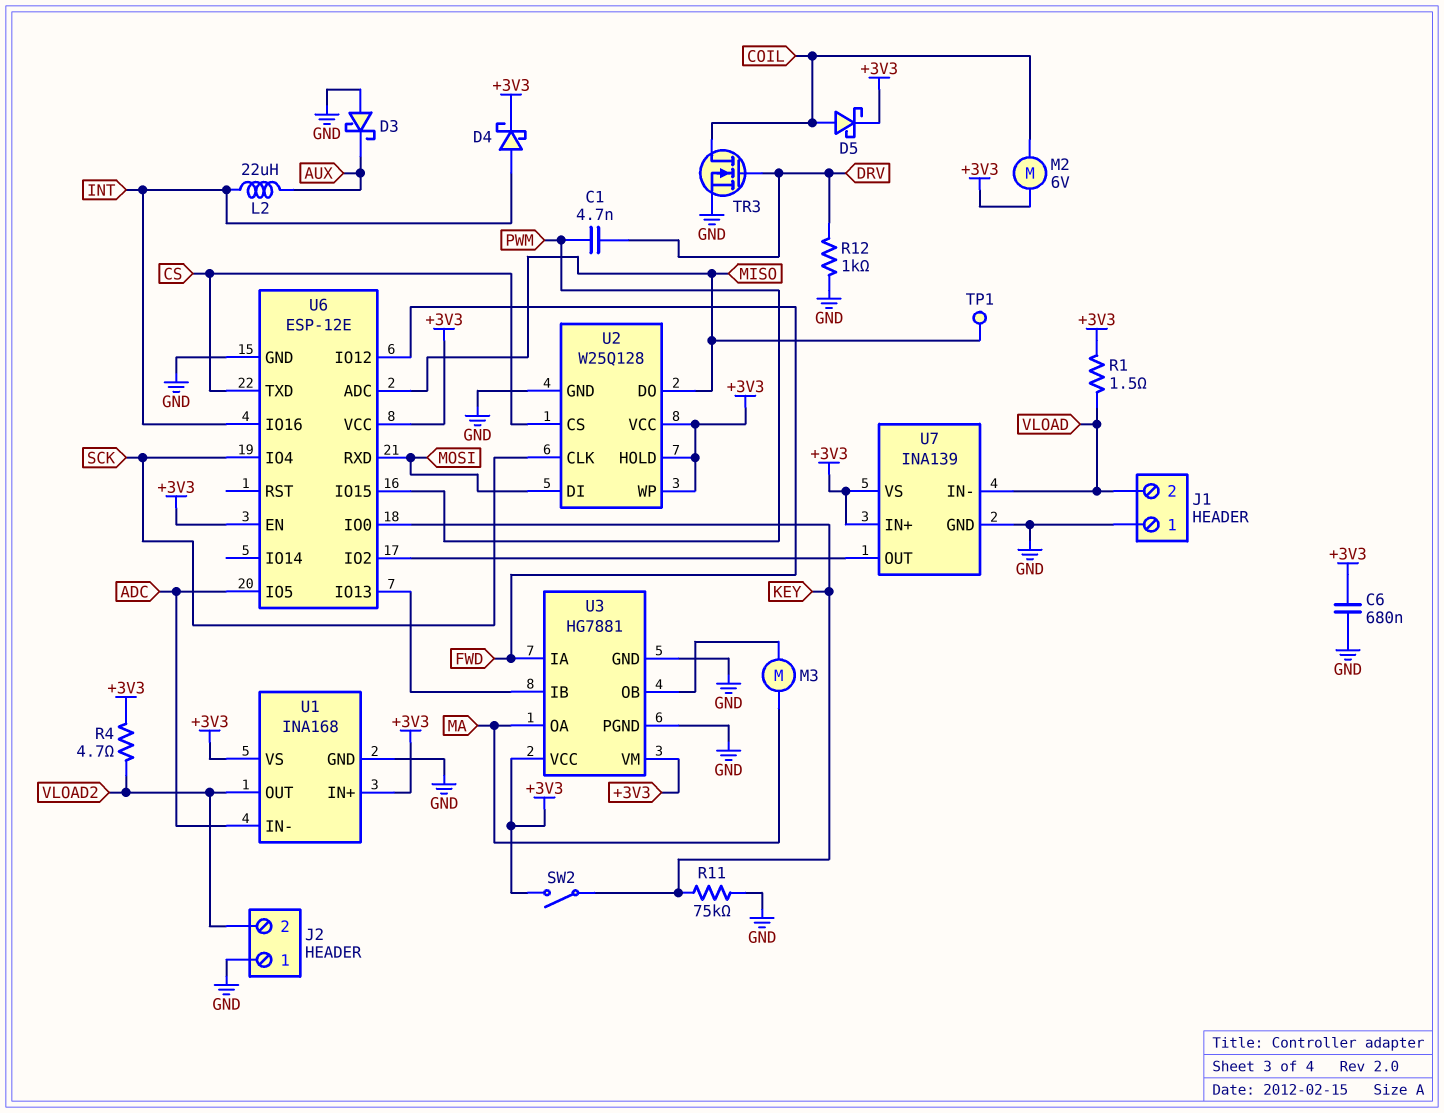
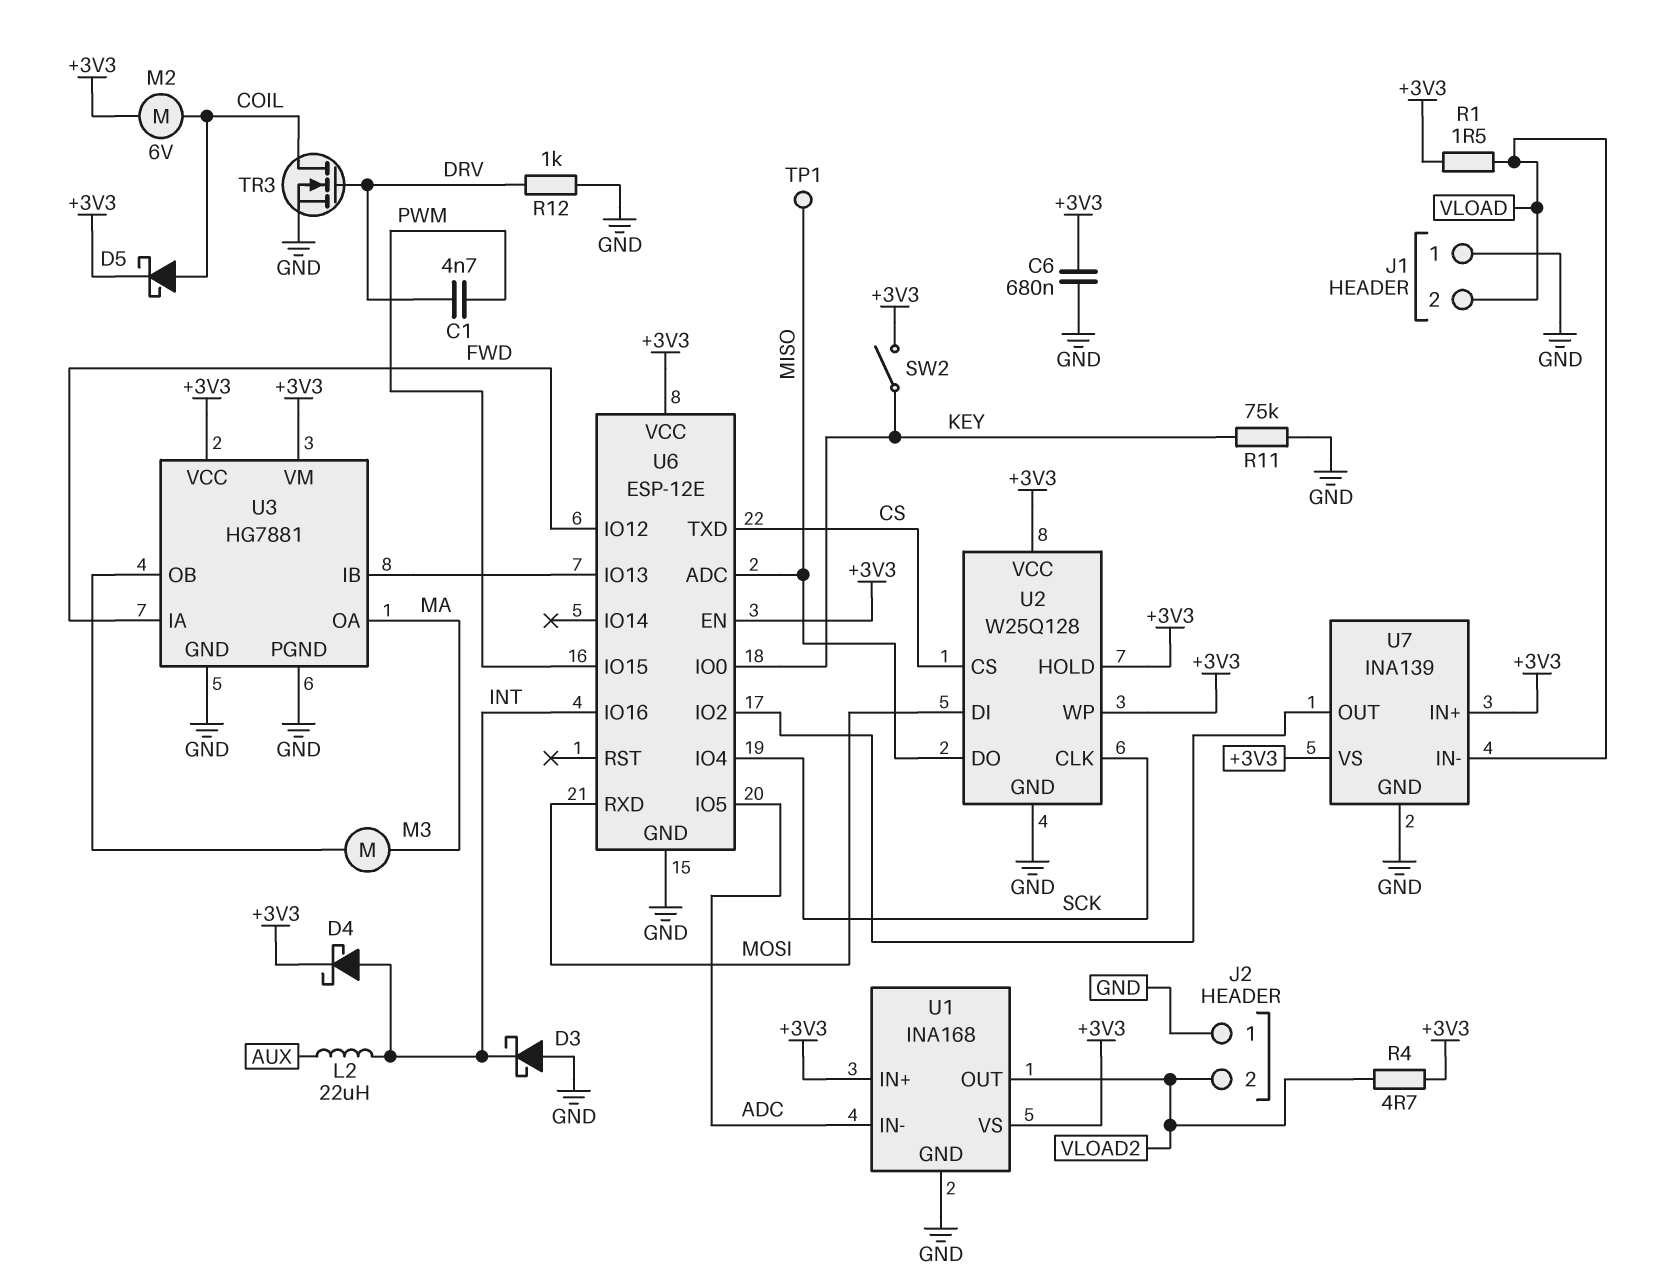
D3: schottky (A GND, K AUX) -> schottky (A GND, K INT)

